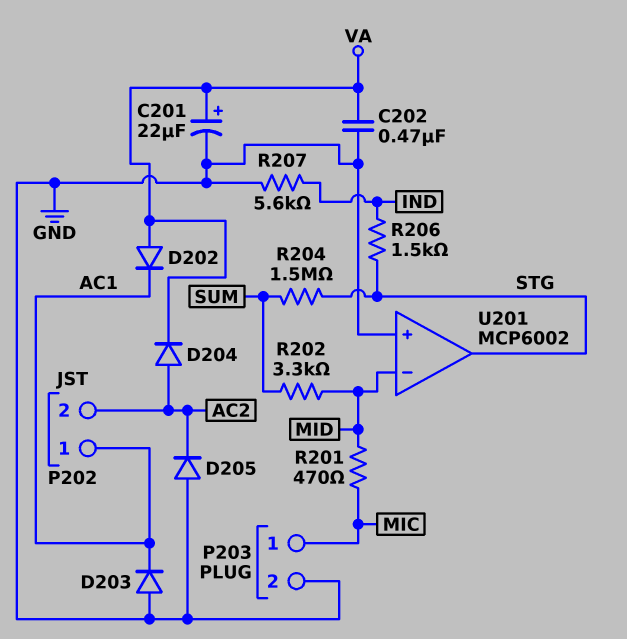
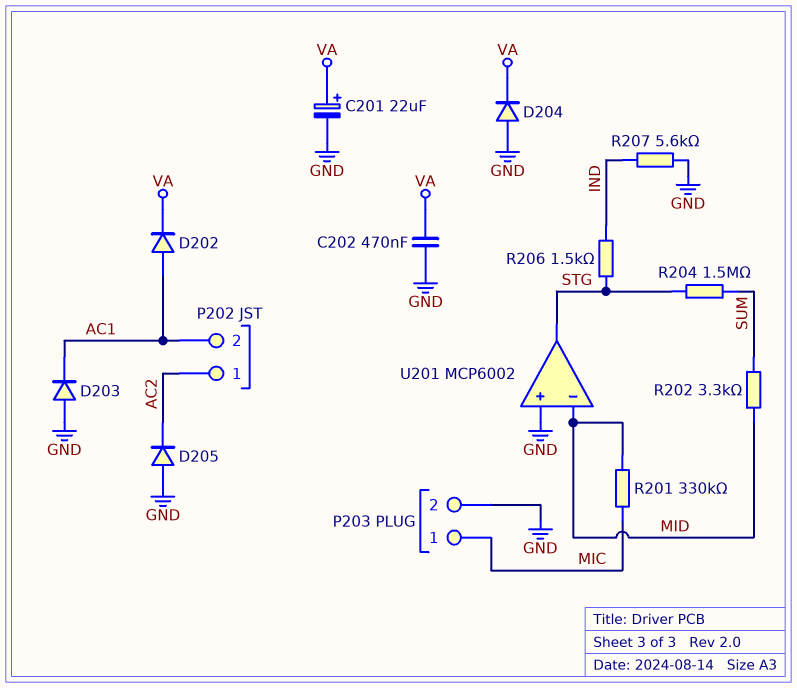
D202: diode (A VA, K AC1) -> diode (A AC1, K VA)
D204: diode (A AC2, K VA) -> diode (A GND, K VA)
P202 pin 1: AC1 -> AC2
P202 pin 2: AC2 -> AC1
R201: 470 (MIC, MID) -> 330k (MIC, MID)

